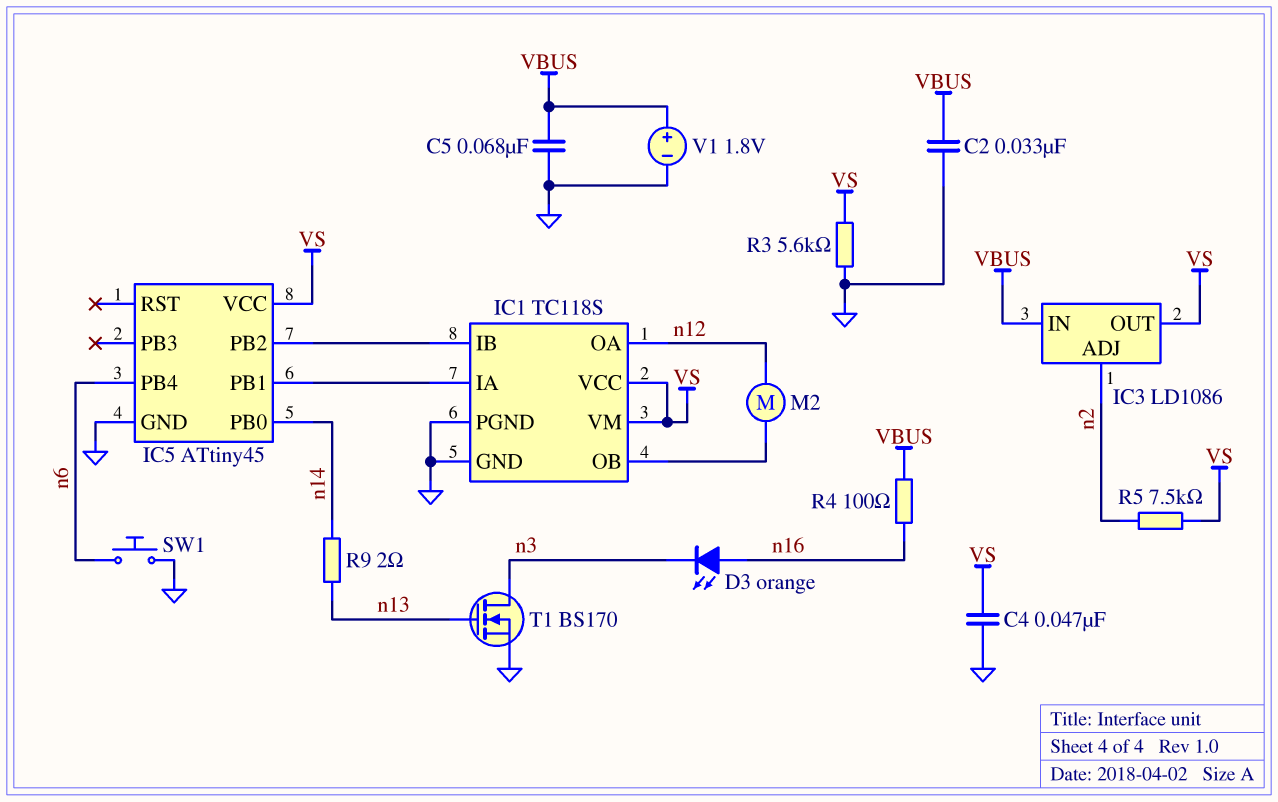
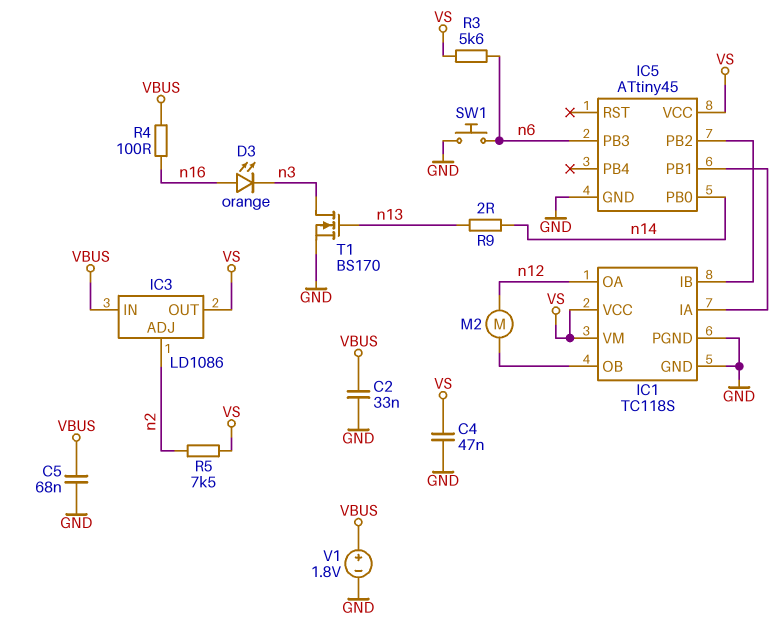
IC5 pin PB3: none -> n6
IC5 pin PB4: n6 -> none
R3: 5.6k (GND, VS) -> 5.6k (VS, n6)

